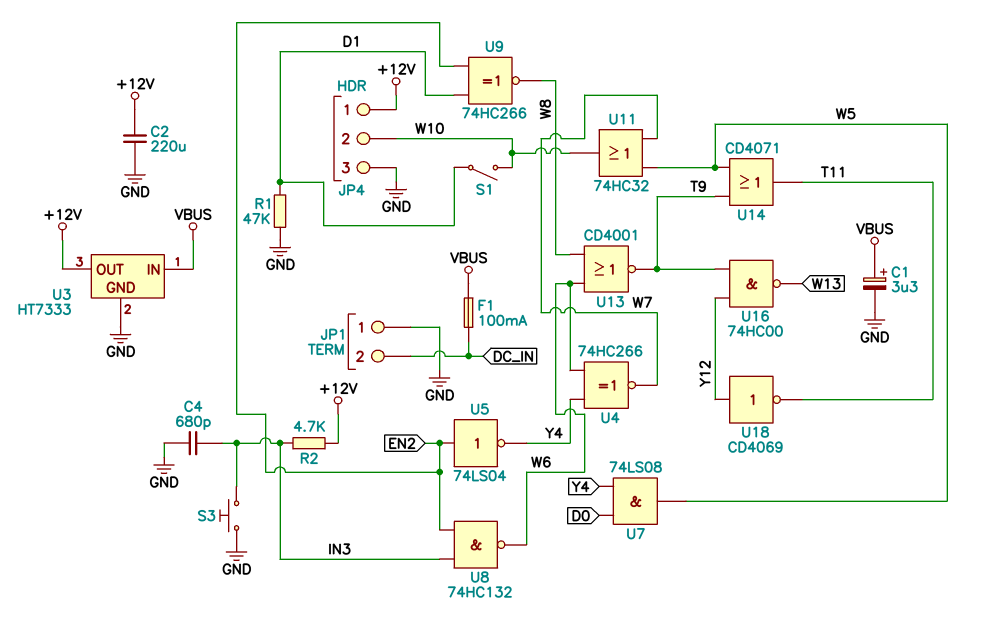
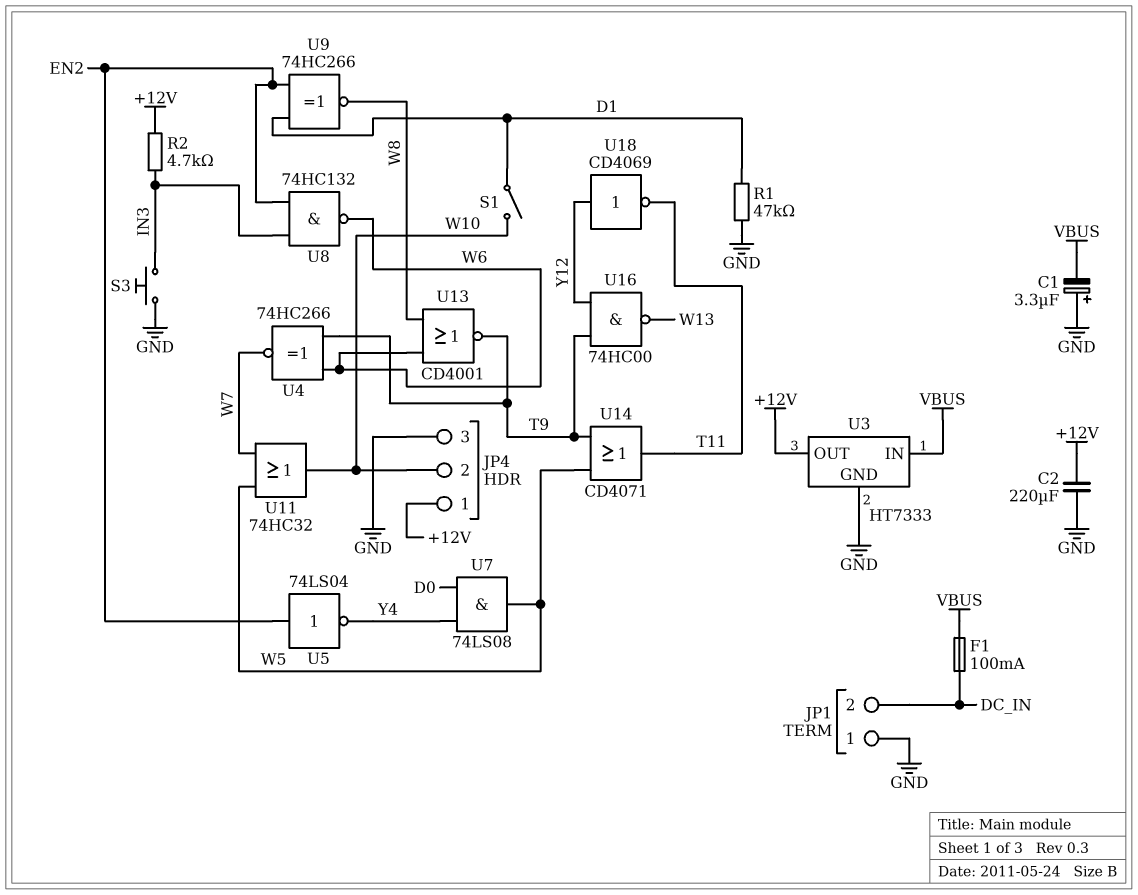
C1: 3.3uF (plus VBUS, minus GND) -> 3.3uF (plus GND, minus VBUS)
C4: 680pF (GND, IN3) -> none
U4: XNOR 74HC266 (in W6, in Y4, out W7) -> XNOR 74HC266 (in T9, in W6, out W7)

